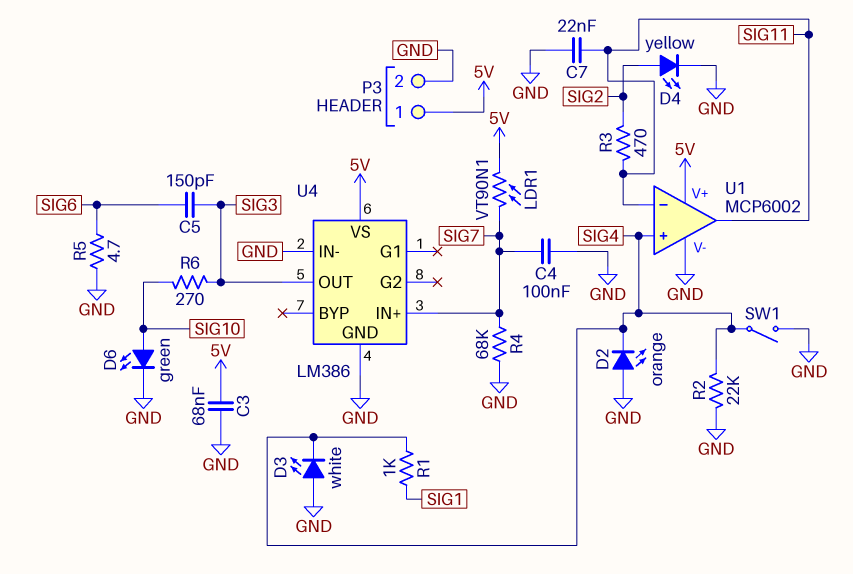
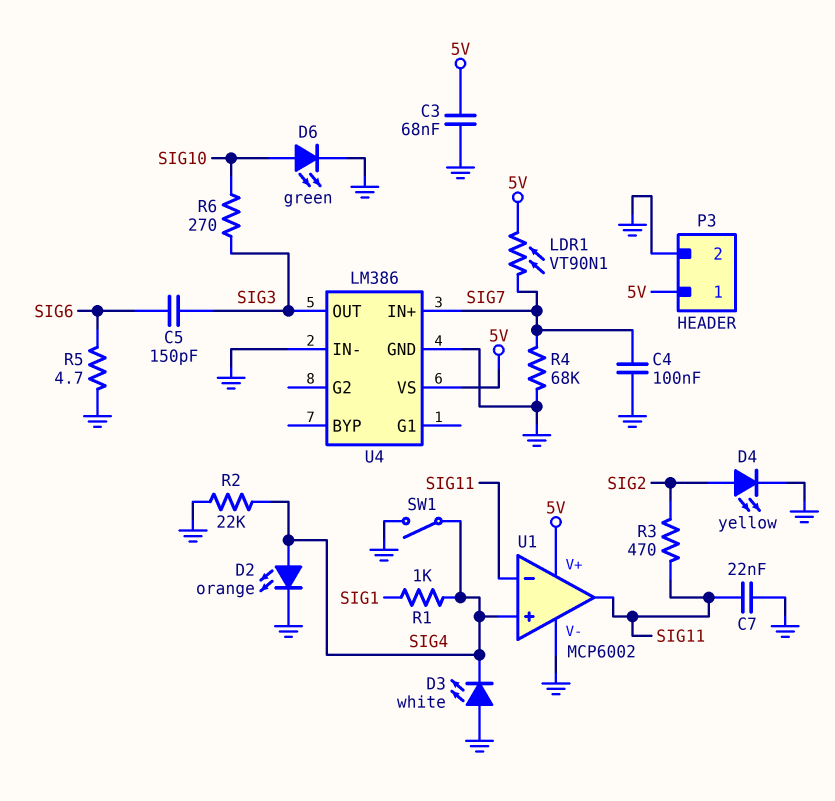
D2: LED orange (A GND, K SIG4) -> LED orange (A SIG4, K GND)

